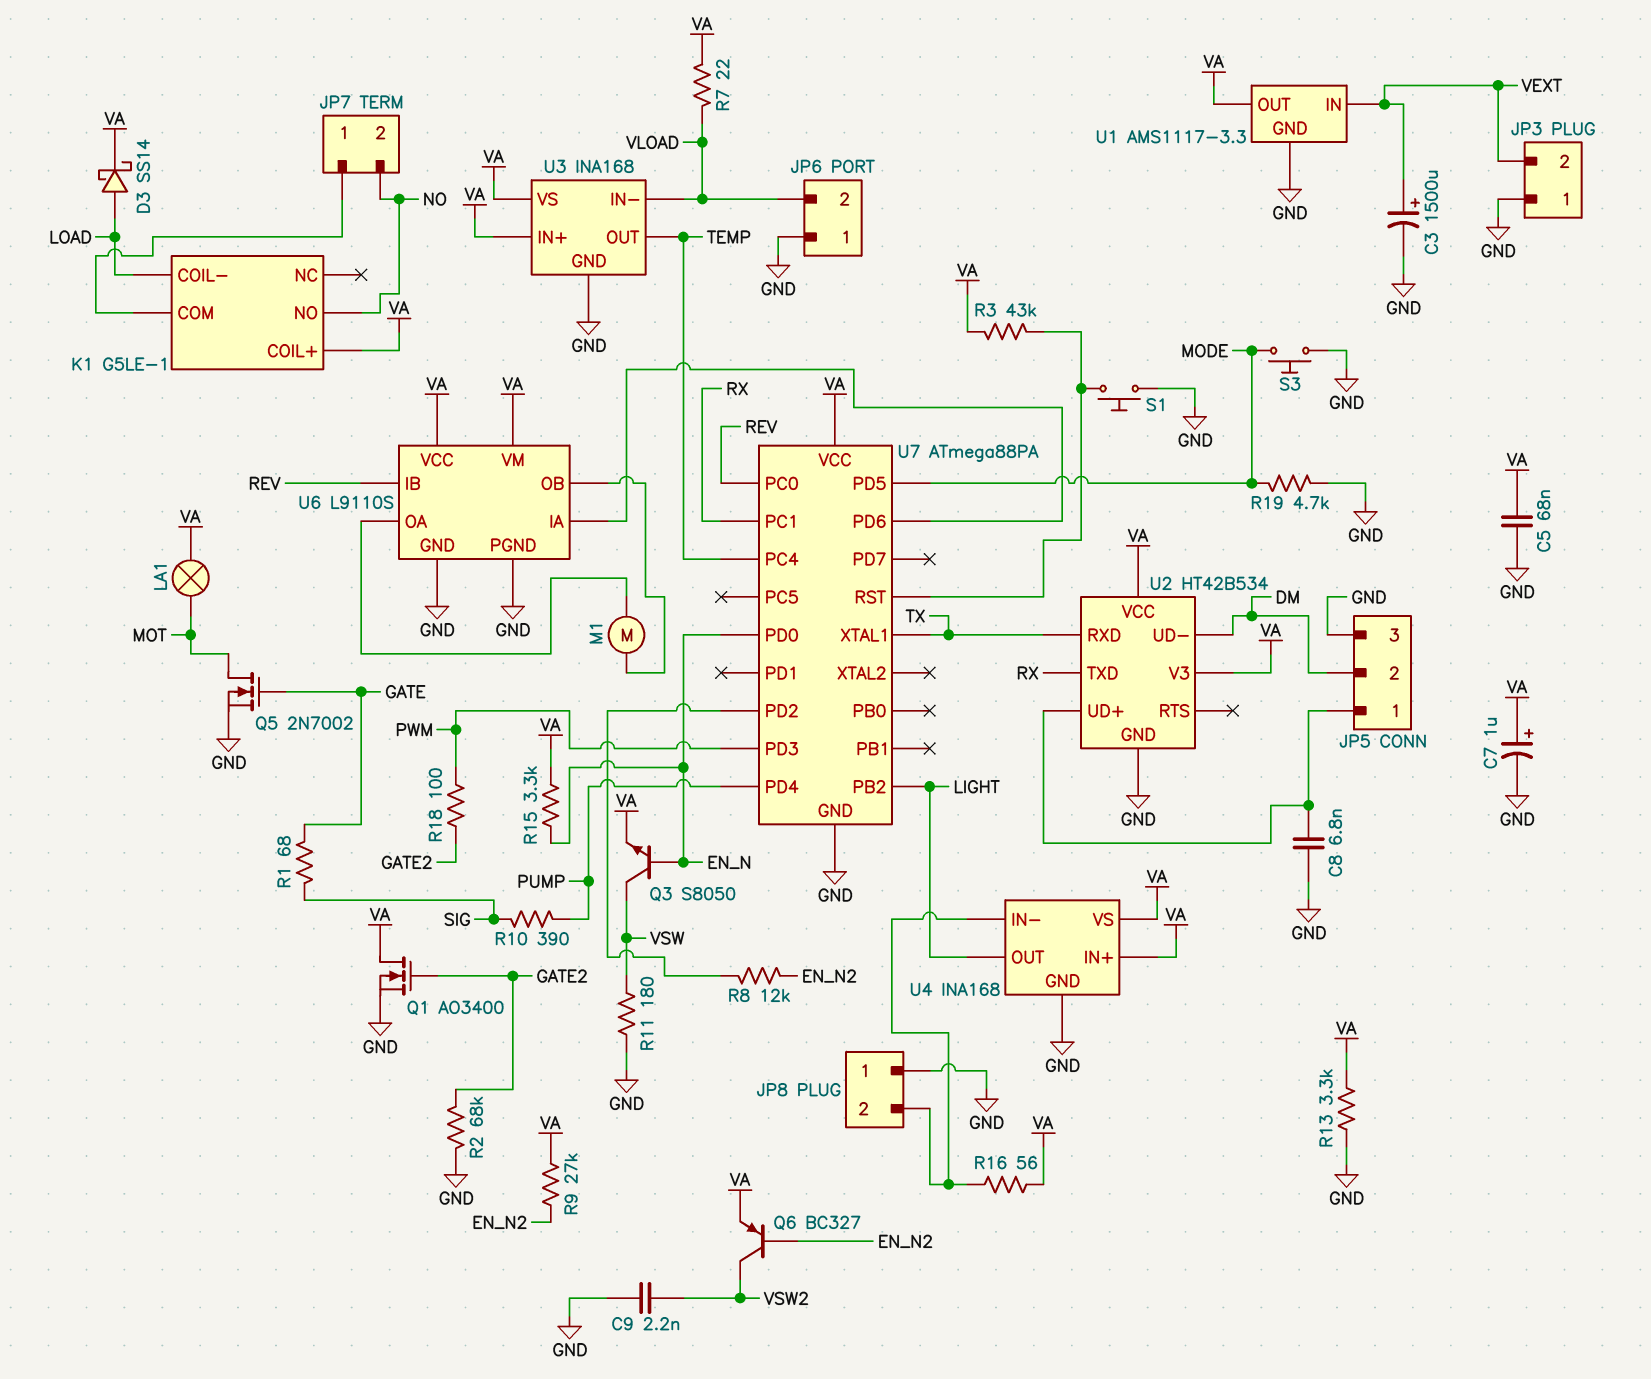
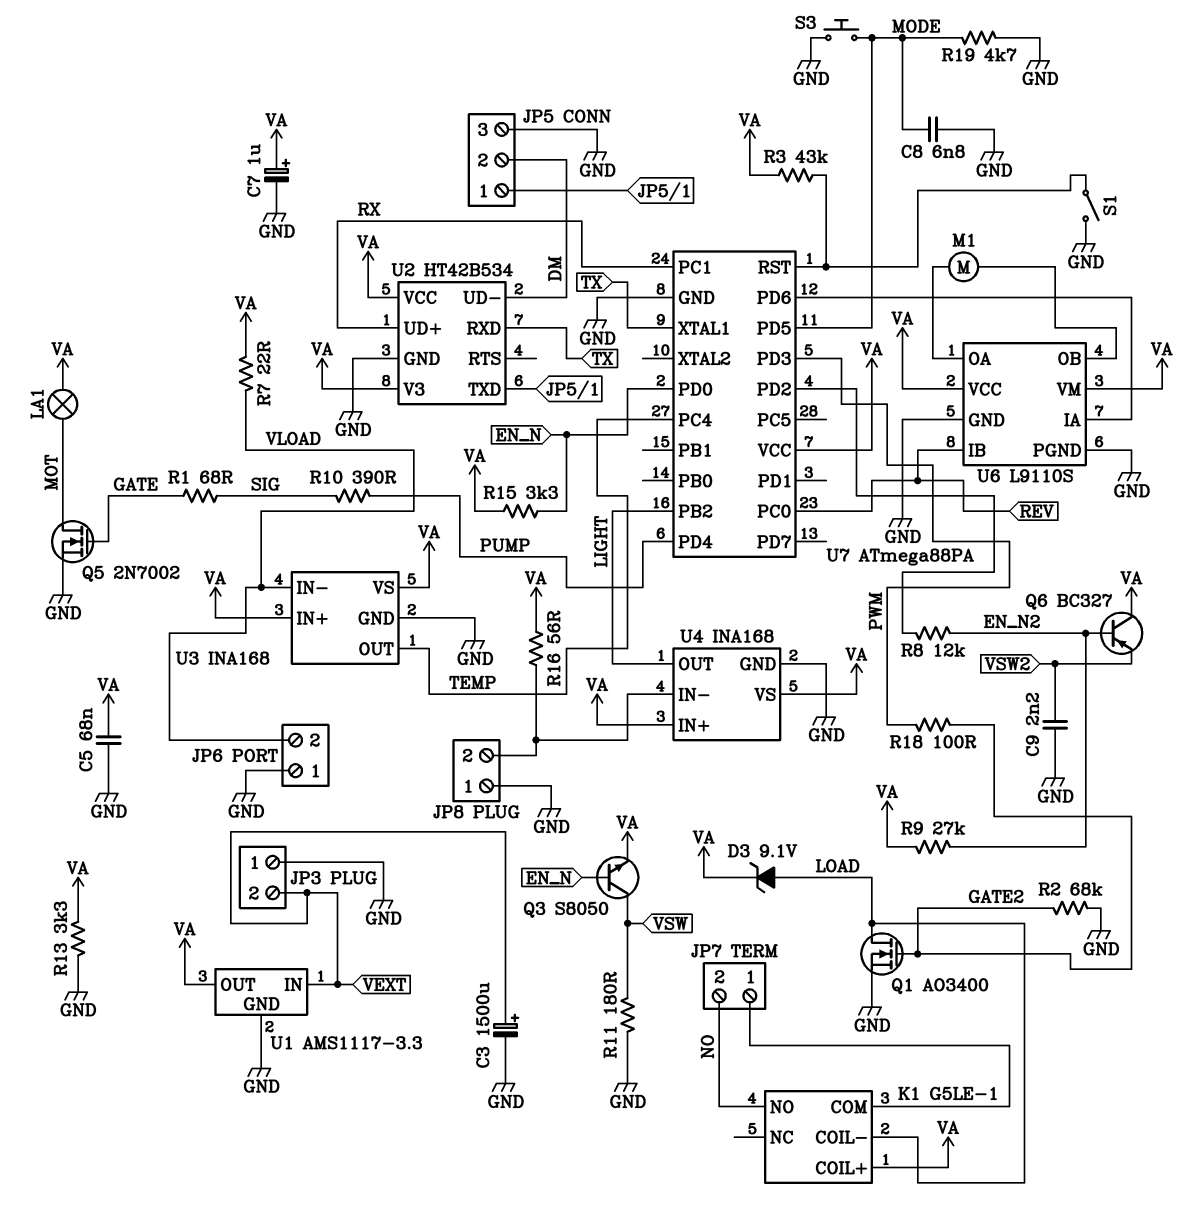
C8: 6.8nF (GND, JP5/1) -> 6.8nF (GND, MODE)
D3: schottky SS14 (A LOAD, K VA) -> zener 9.1V (A LOAD, K VA)
Q1: NMOS AO3400 (G GATE2, D VA, S GND) -> NMOS AO3400 (G GATE2, D LOAD, S GND)
Q6: PNP BC327 (B EN_N2, C VSW2, E VA) -> PNP BC327 (B EN_N2, C VA, E VSW2)
S1: button (GND, U7/RST) -> switch (GND, U7/RST)
U2 pin TXD: RX -> JP5/1
U2 pin UD+: JP5/1 -> RX

